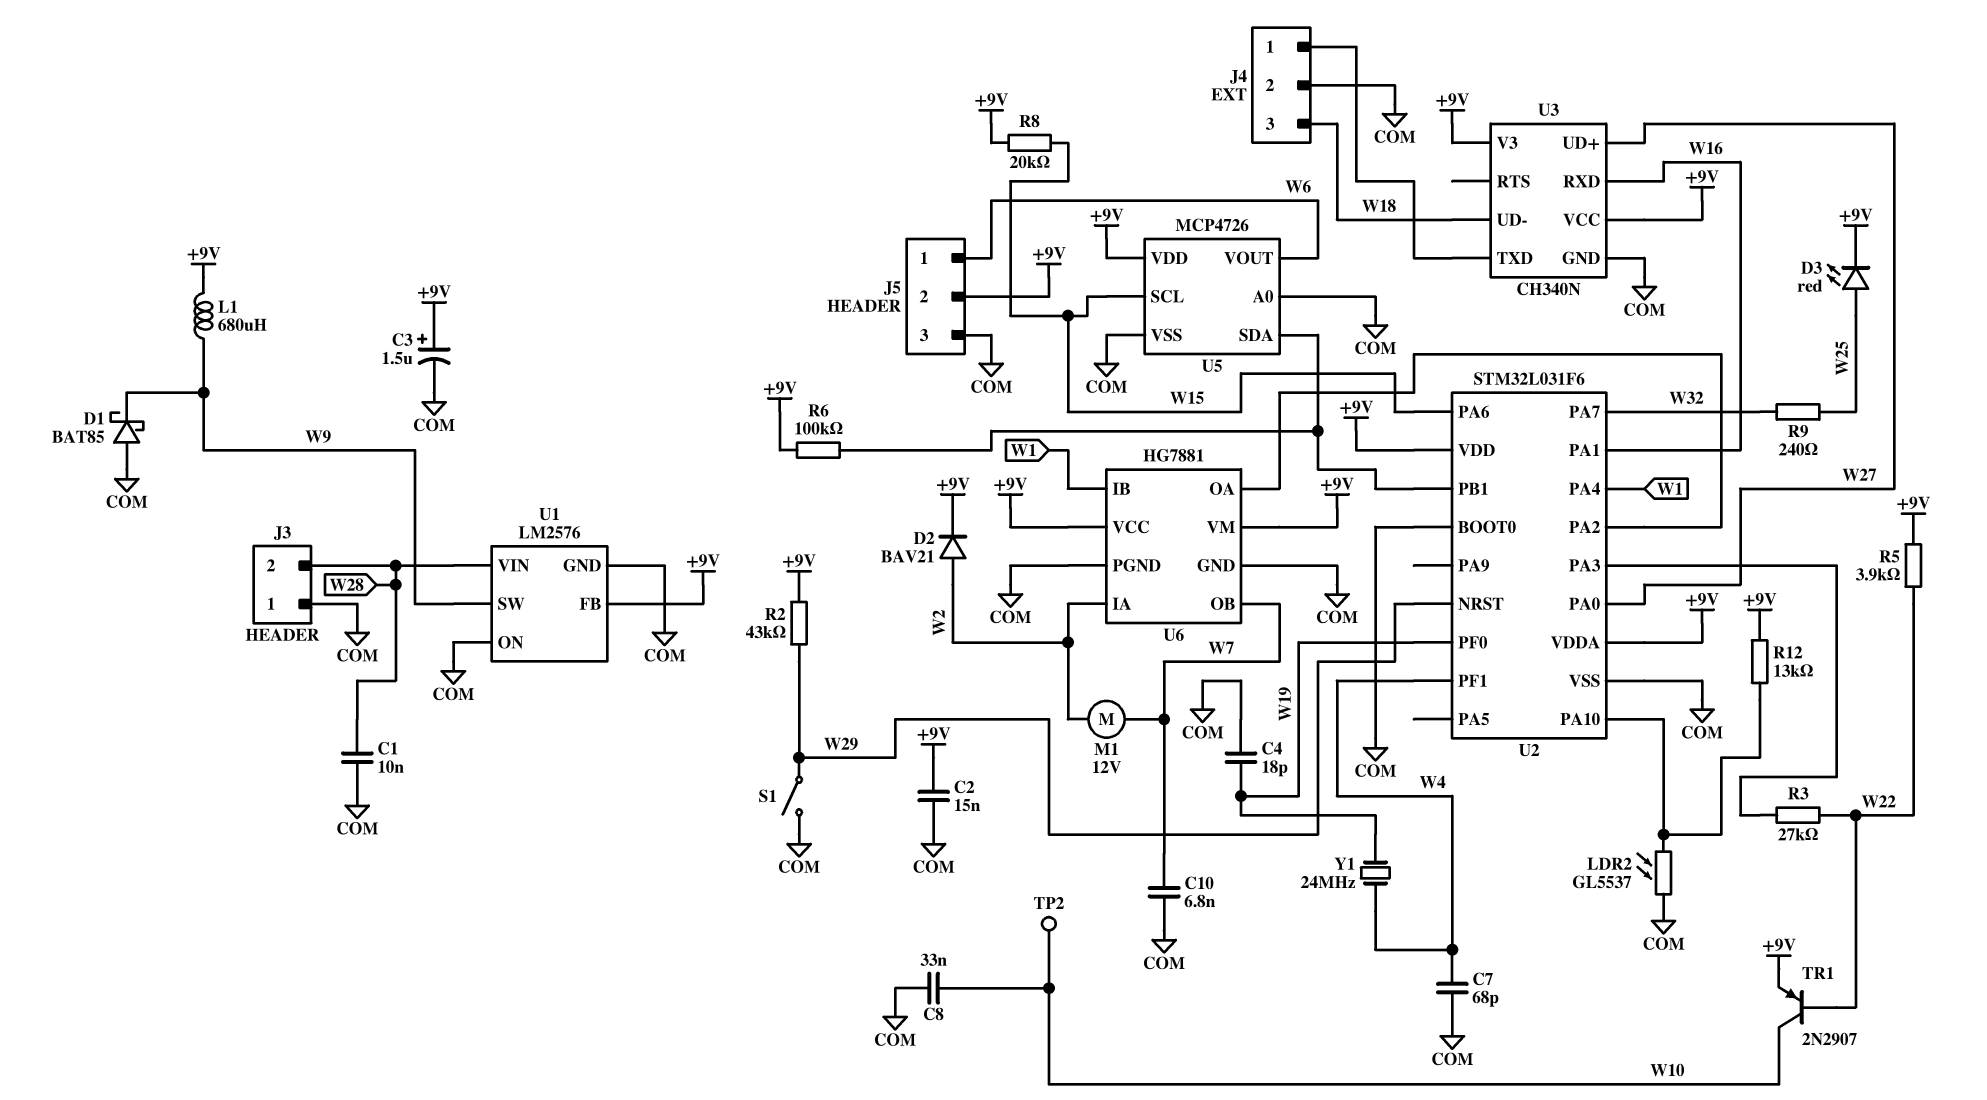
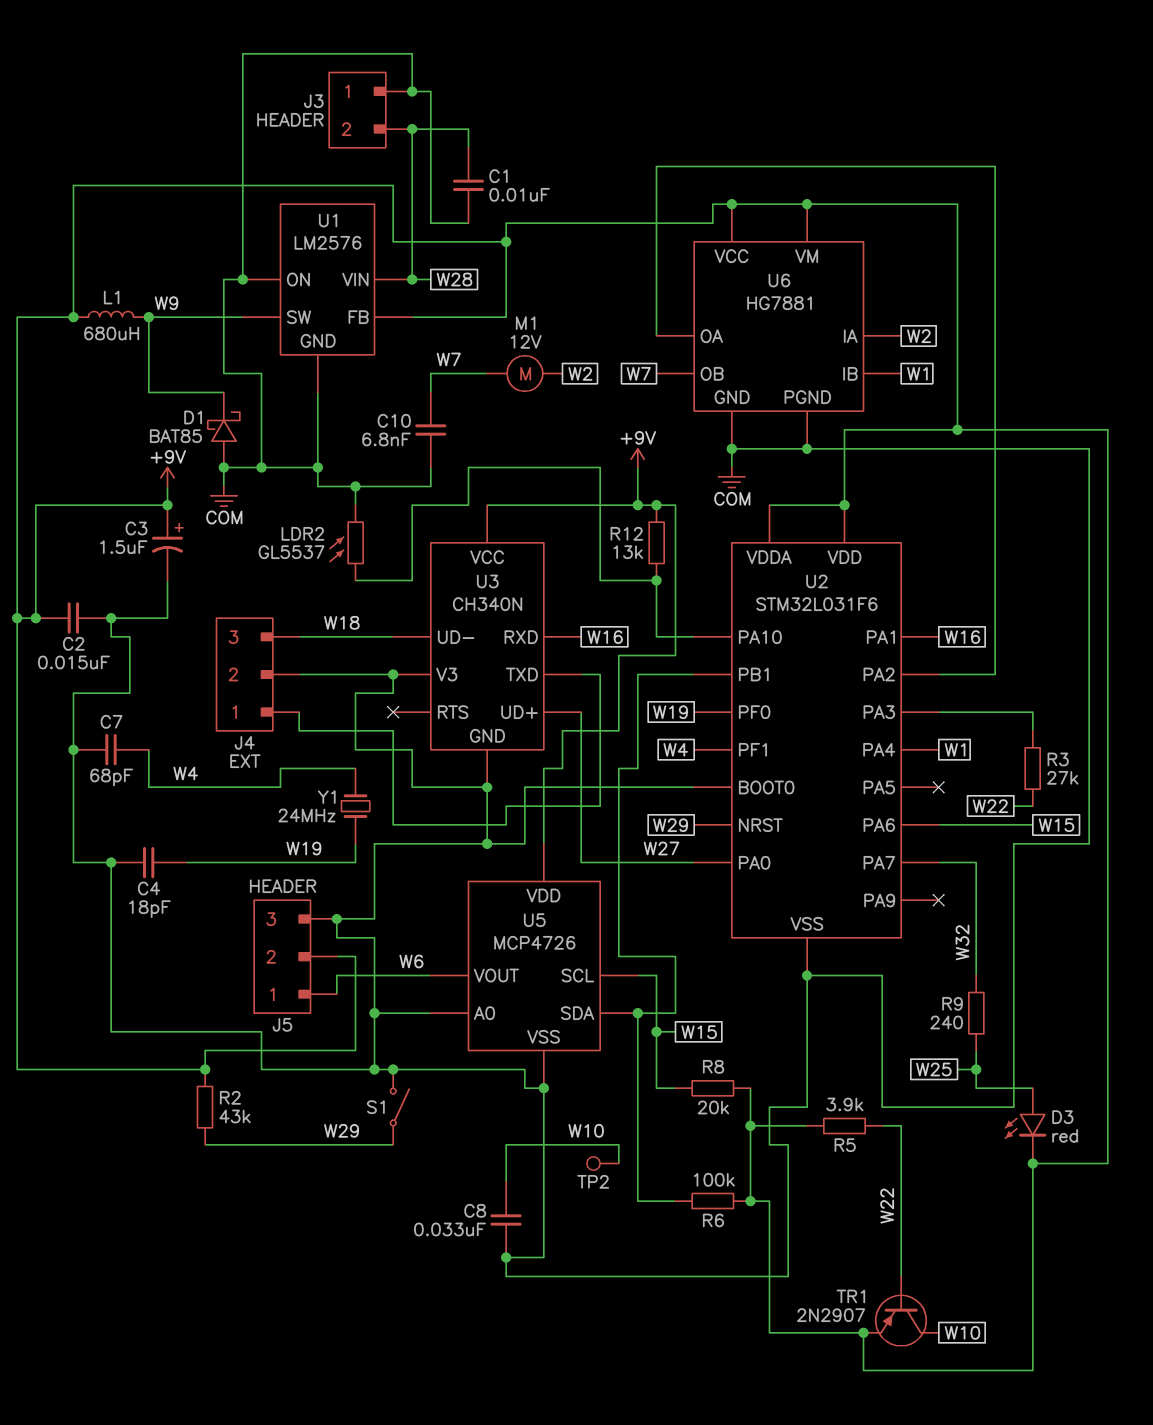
D2: diode BAV21 (A W2, K +9V) -> none
U3 pin V3: +9V -> COM

